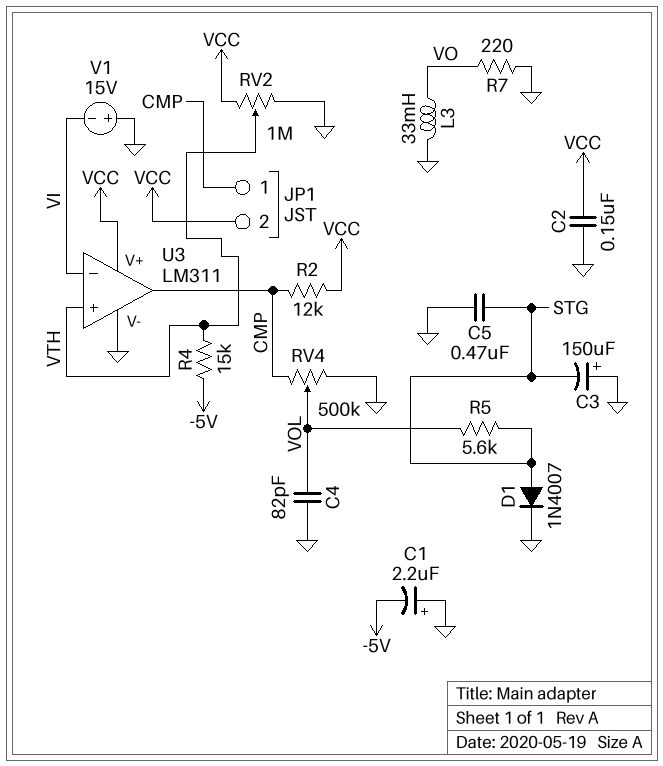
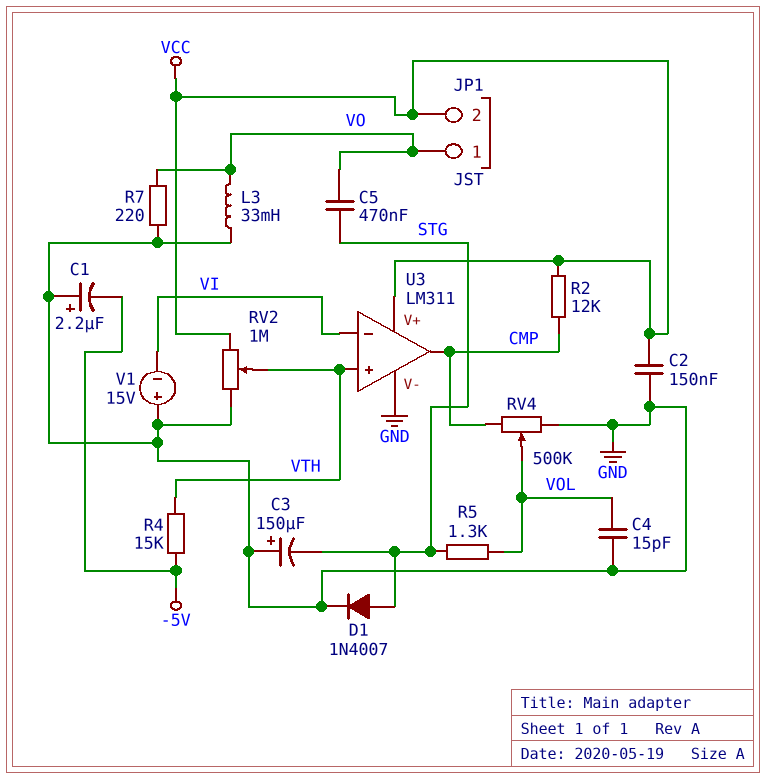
C4: 82pF (GND, VOL) -> 15pF (GND, VOL)
C5: 470nF (GND, STG) -> 470nF (STG, VO)
JP1 pin 1: CMP -> VO
R5: 5.6k (STG, VOL) -> 1.3k (STG, VOL)

